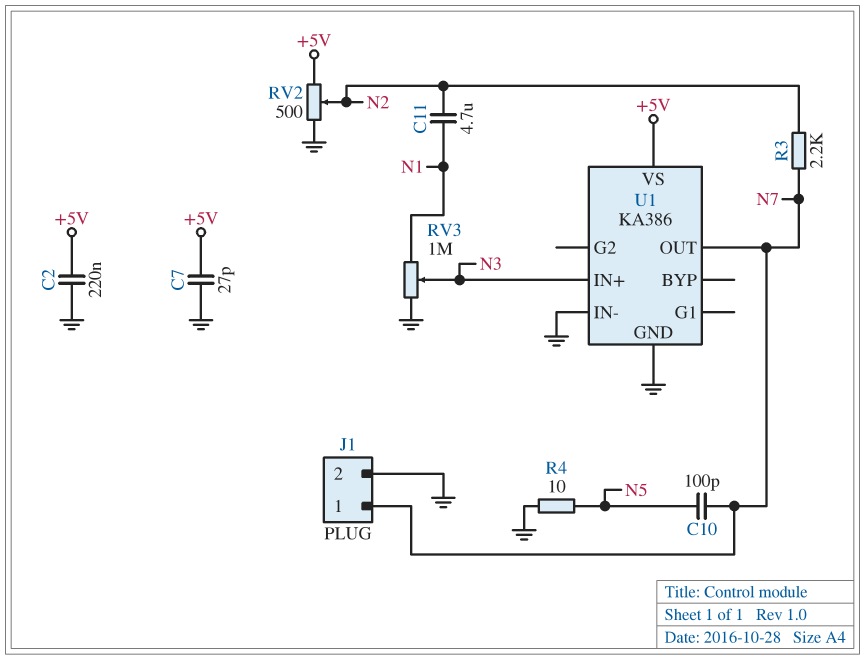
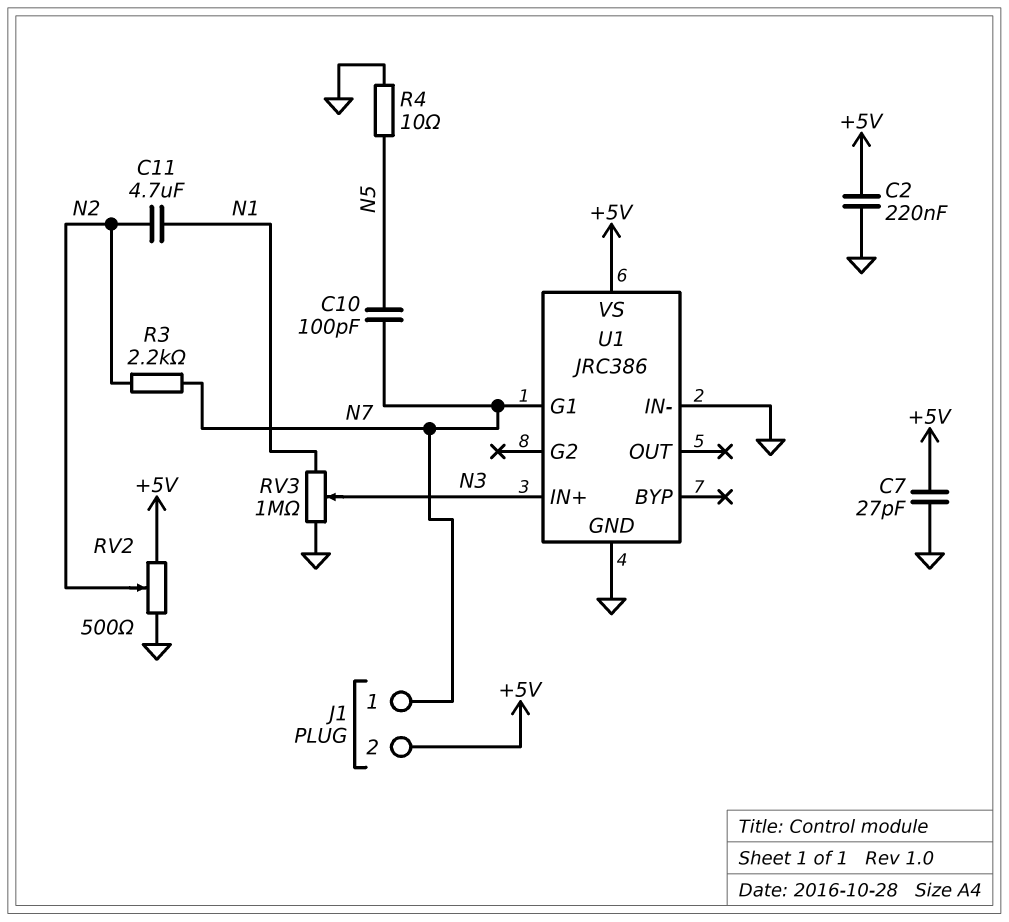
J1 pin 2: GND -> +5V
U1: KA386 -> JRC386
U1 pin G1: none -> N7
U1 pin OUT: N7 -> none

